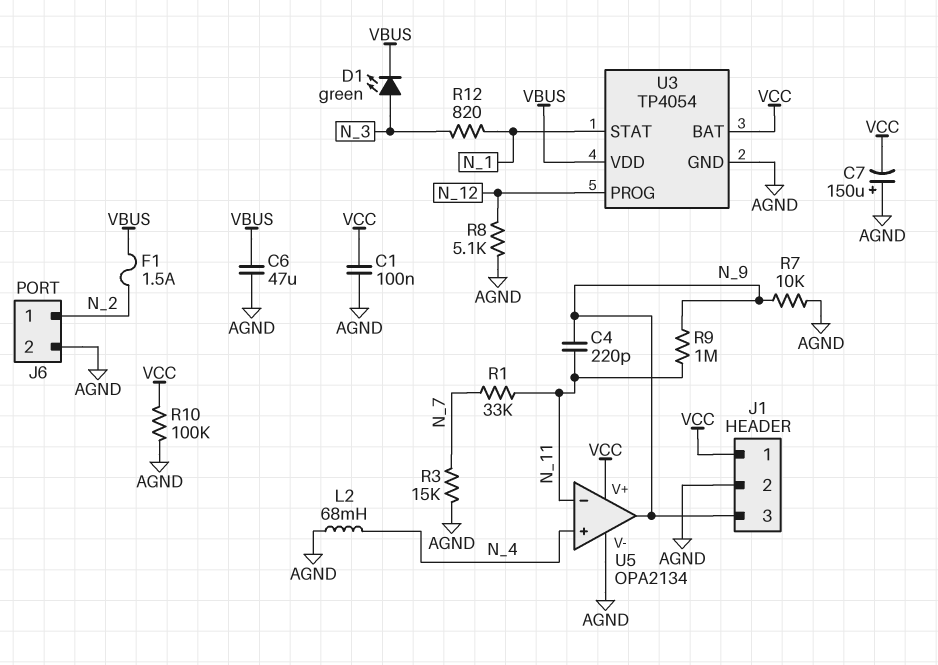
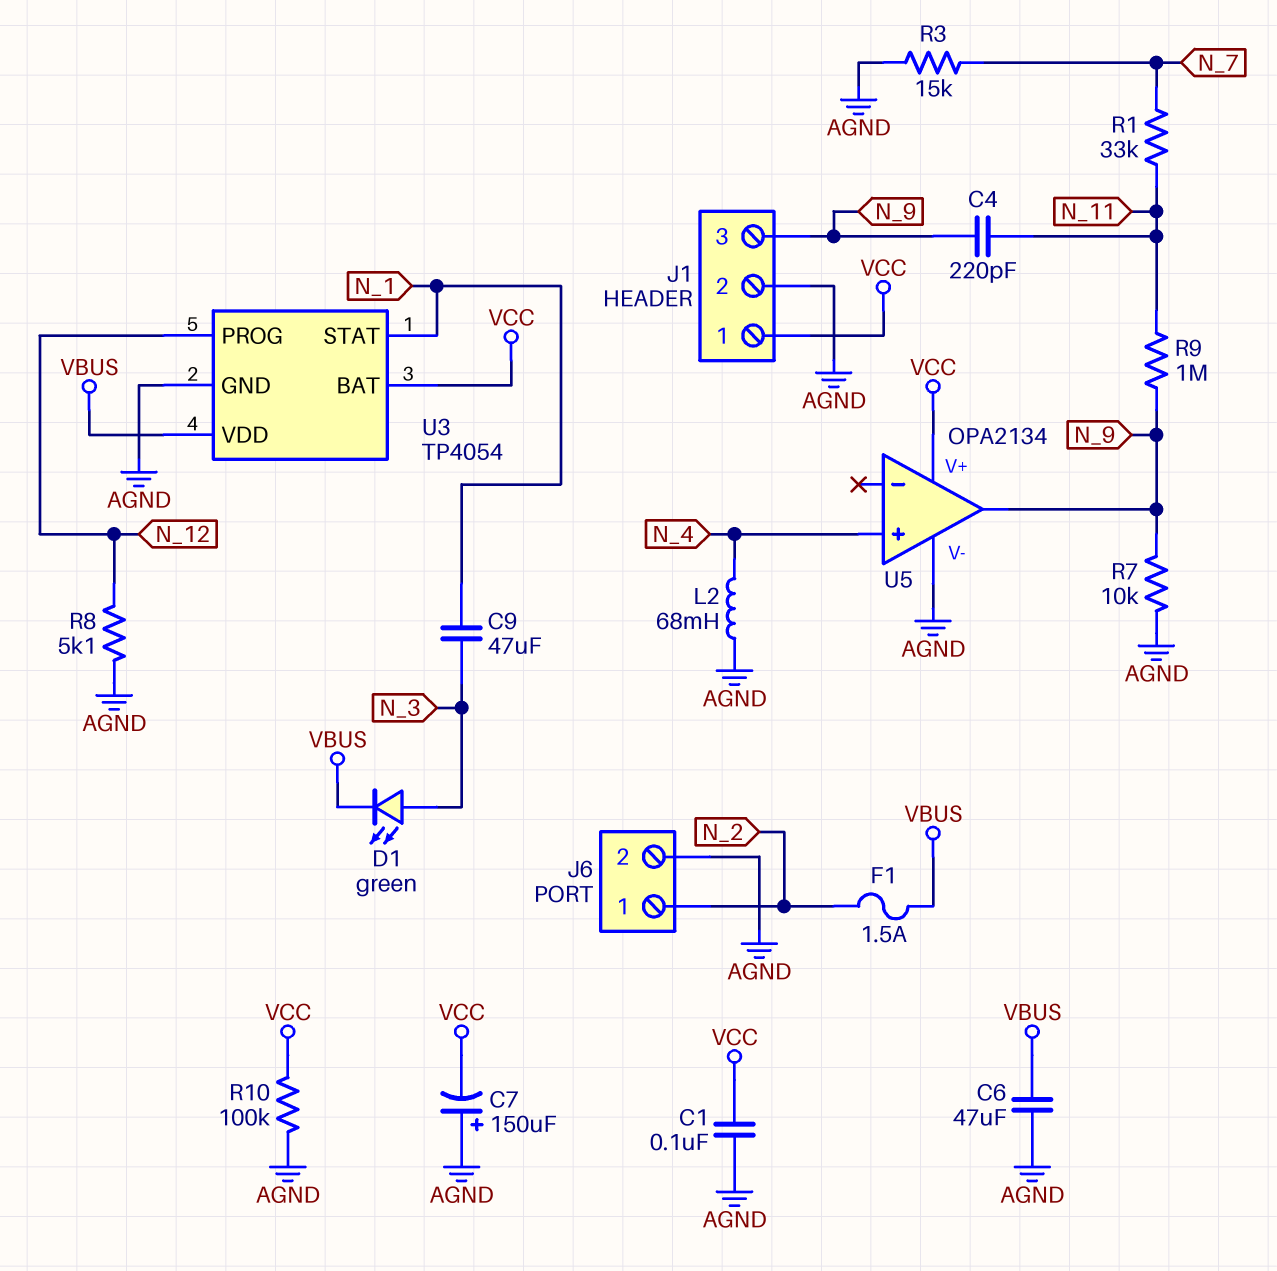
C9: none -> 47uF (N_1, N_3)
R12: 820 (N_1, N_3) -> none
U5 pin in-: N_11 -> none

